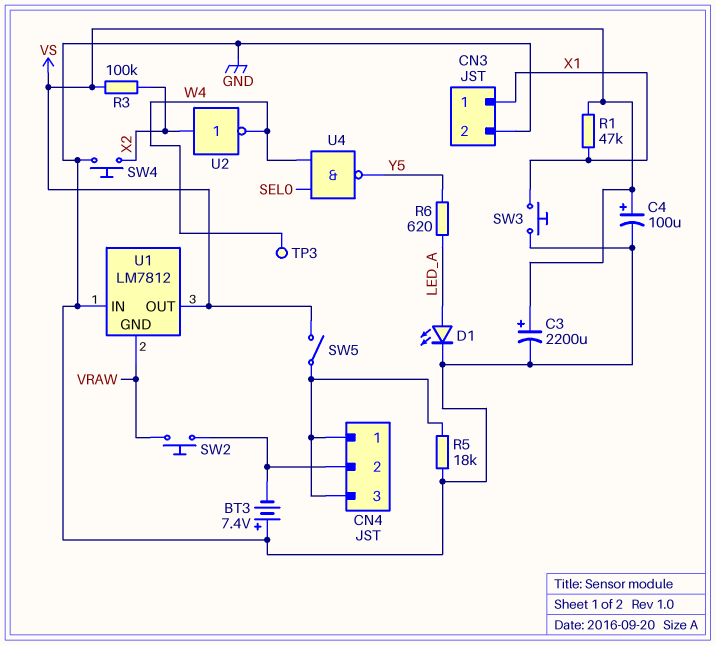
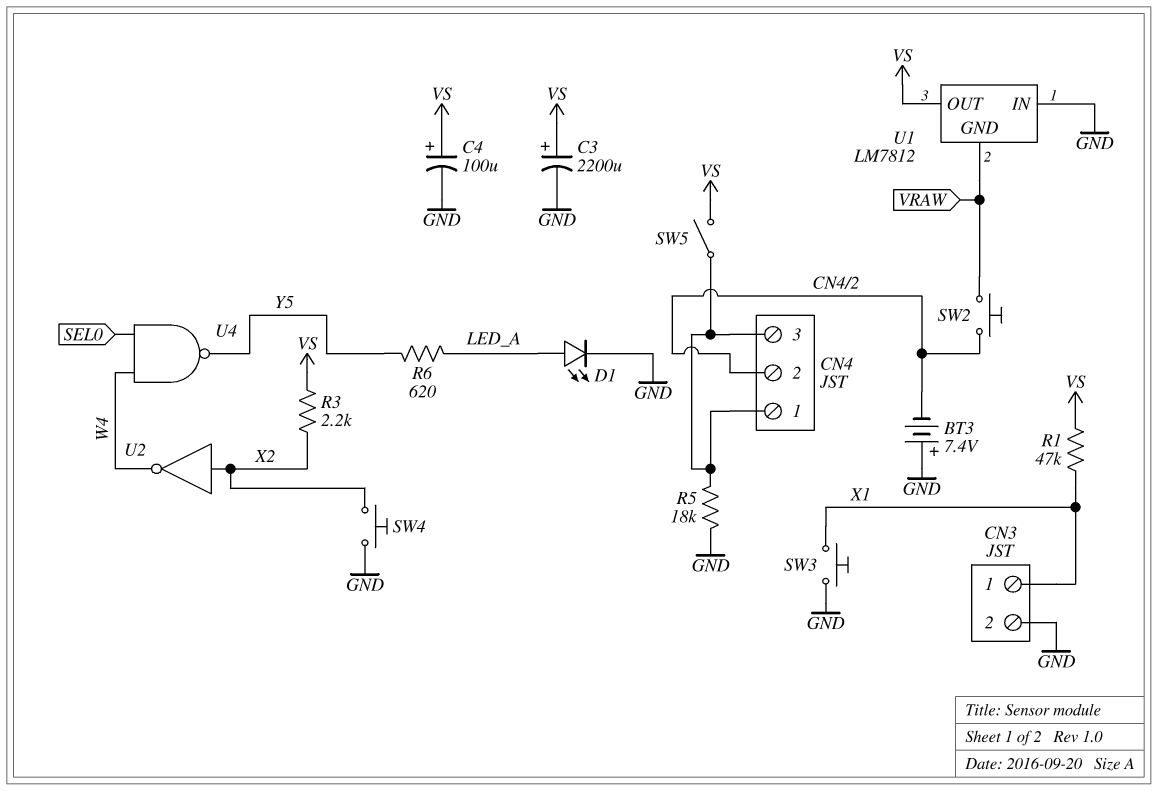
R3: 100k (VS, X2) -> 2.2k (VS, X2)
TP3: test point (W4) -> none

